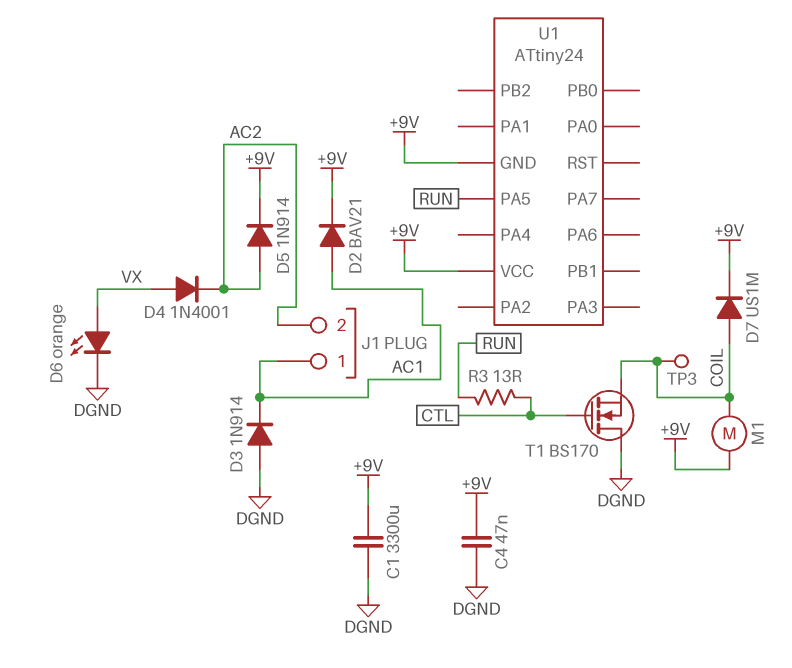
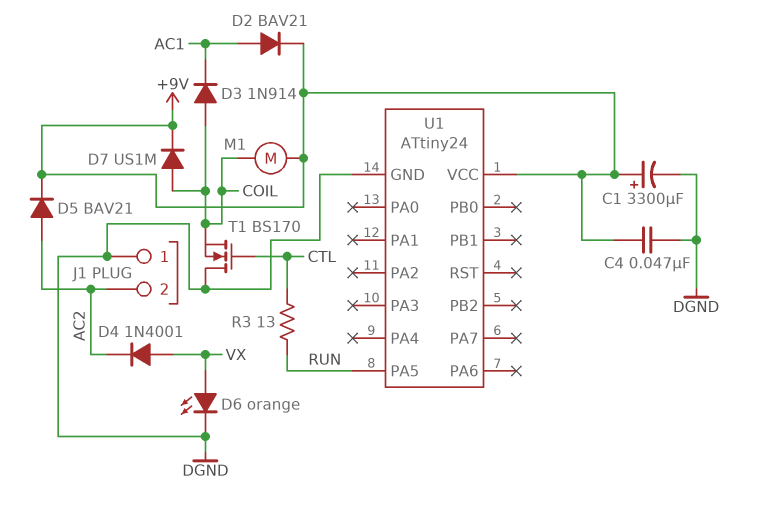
C1: 3300uF (+9V, DGND) -> 3300uF (plus +9V, minus DGND)
D3: diode 1N914 (A DGND, K AC1) -> diode 1N914 (A COIL, K AC1)
D5: diode 1N914 (A AC2, K +9V) -> diode BAV21 (A AC2, K +9V)
J1 pin 1: AC1 -> DGND
TP3: test point (COIL) -> none
U1 pin GND: +9V -> DGND

